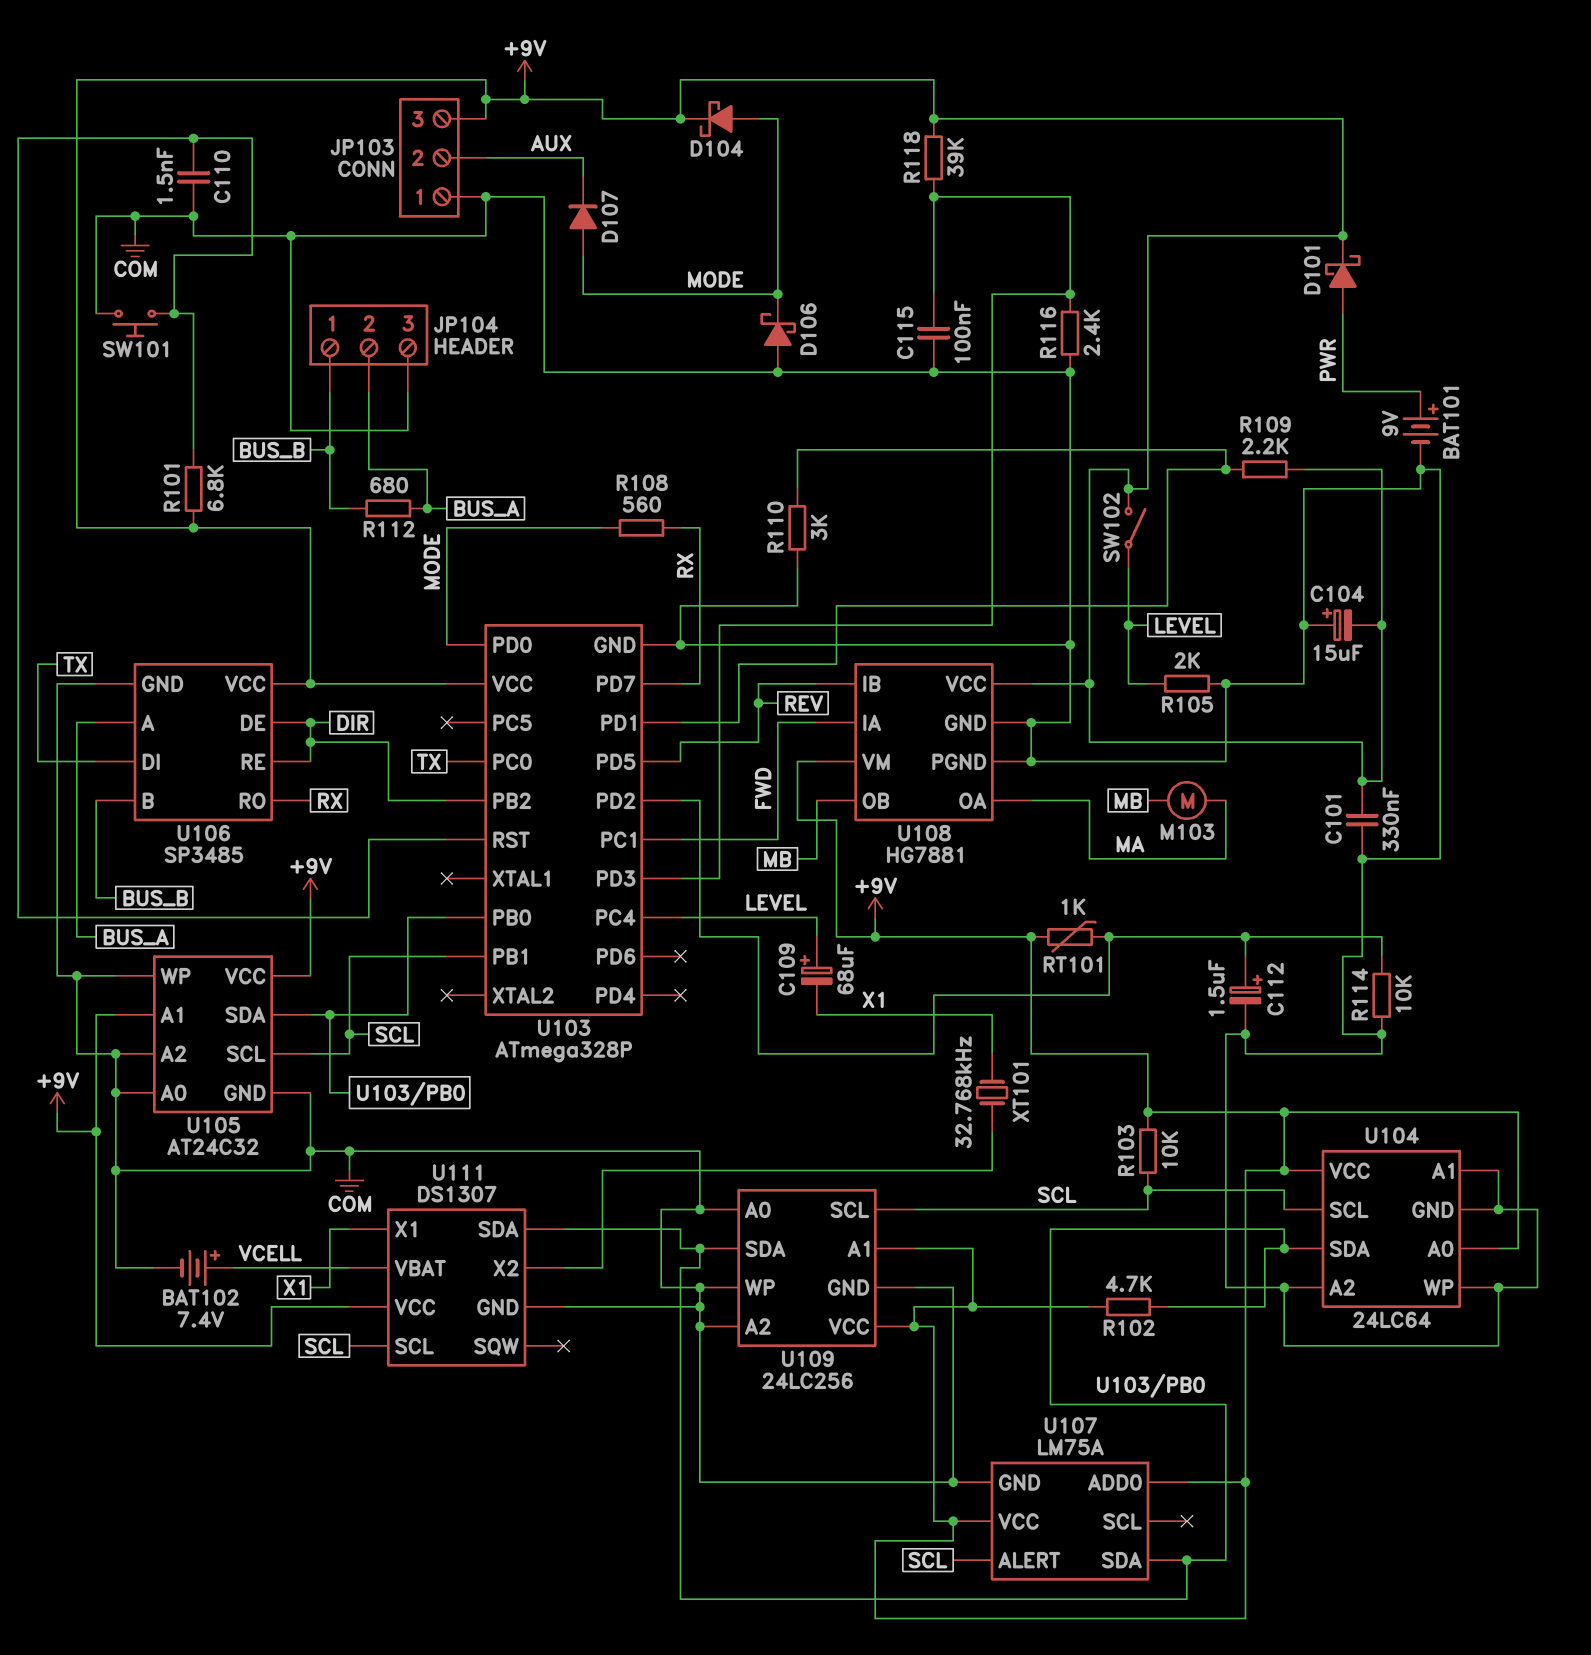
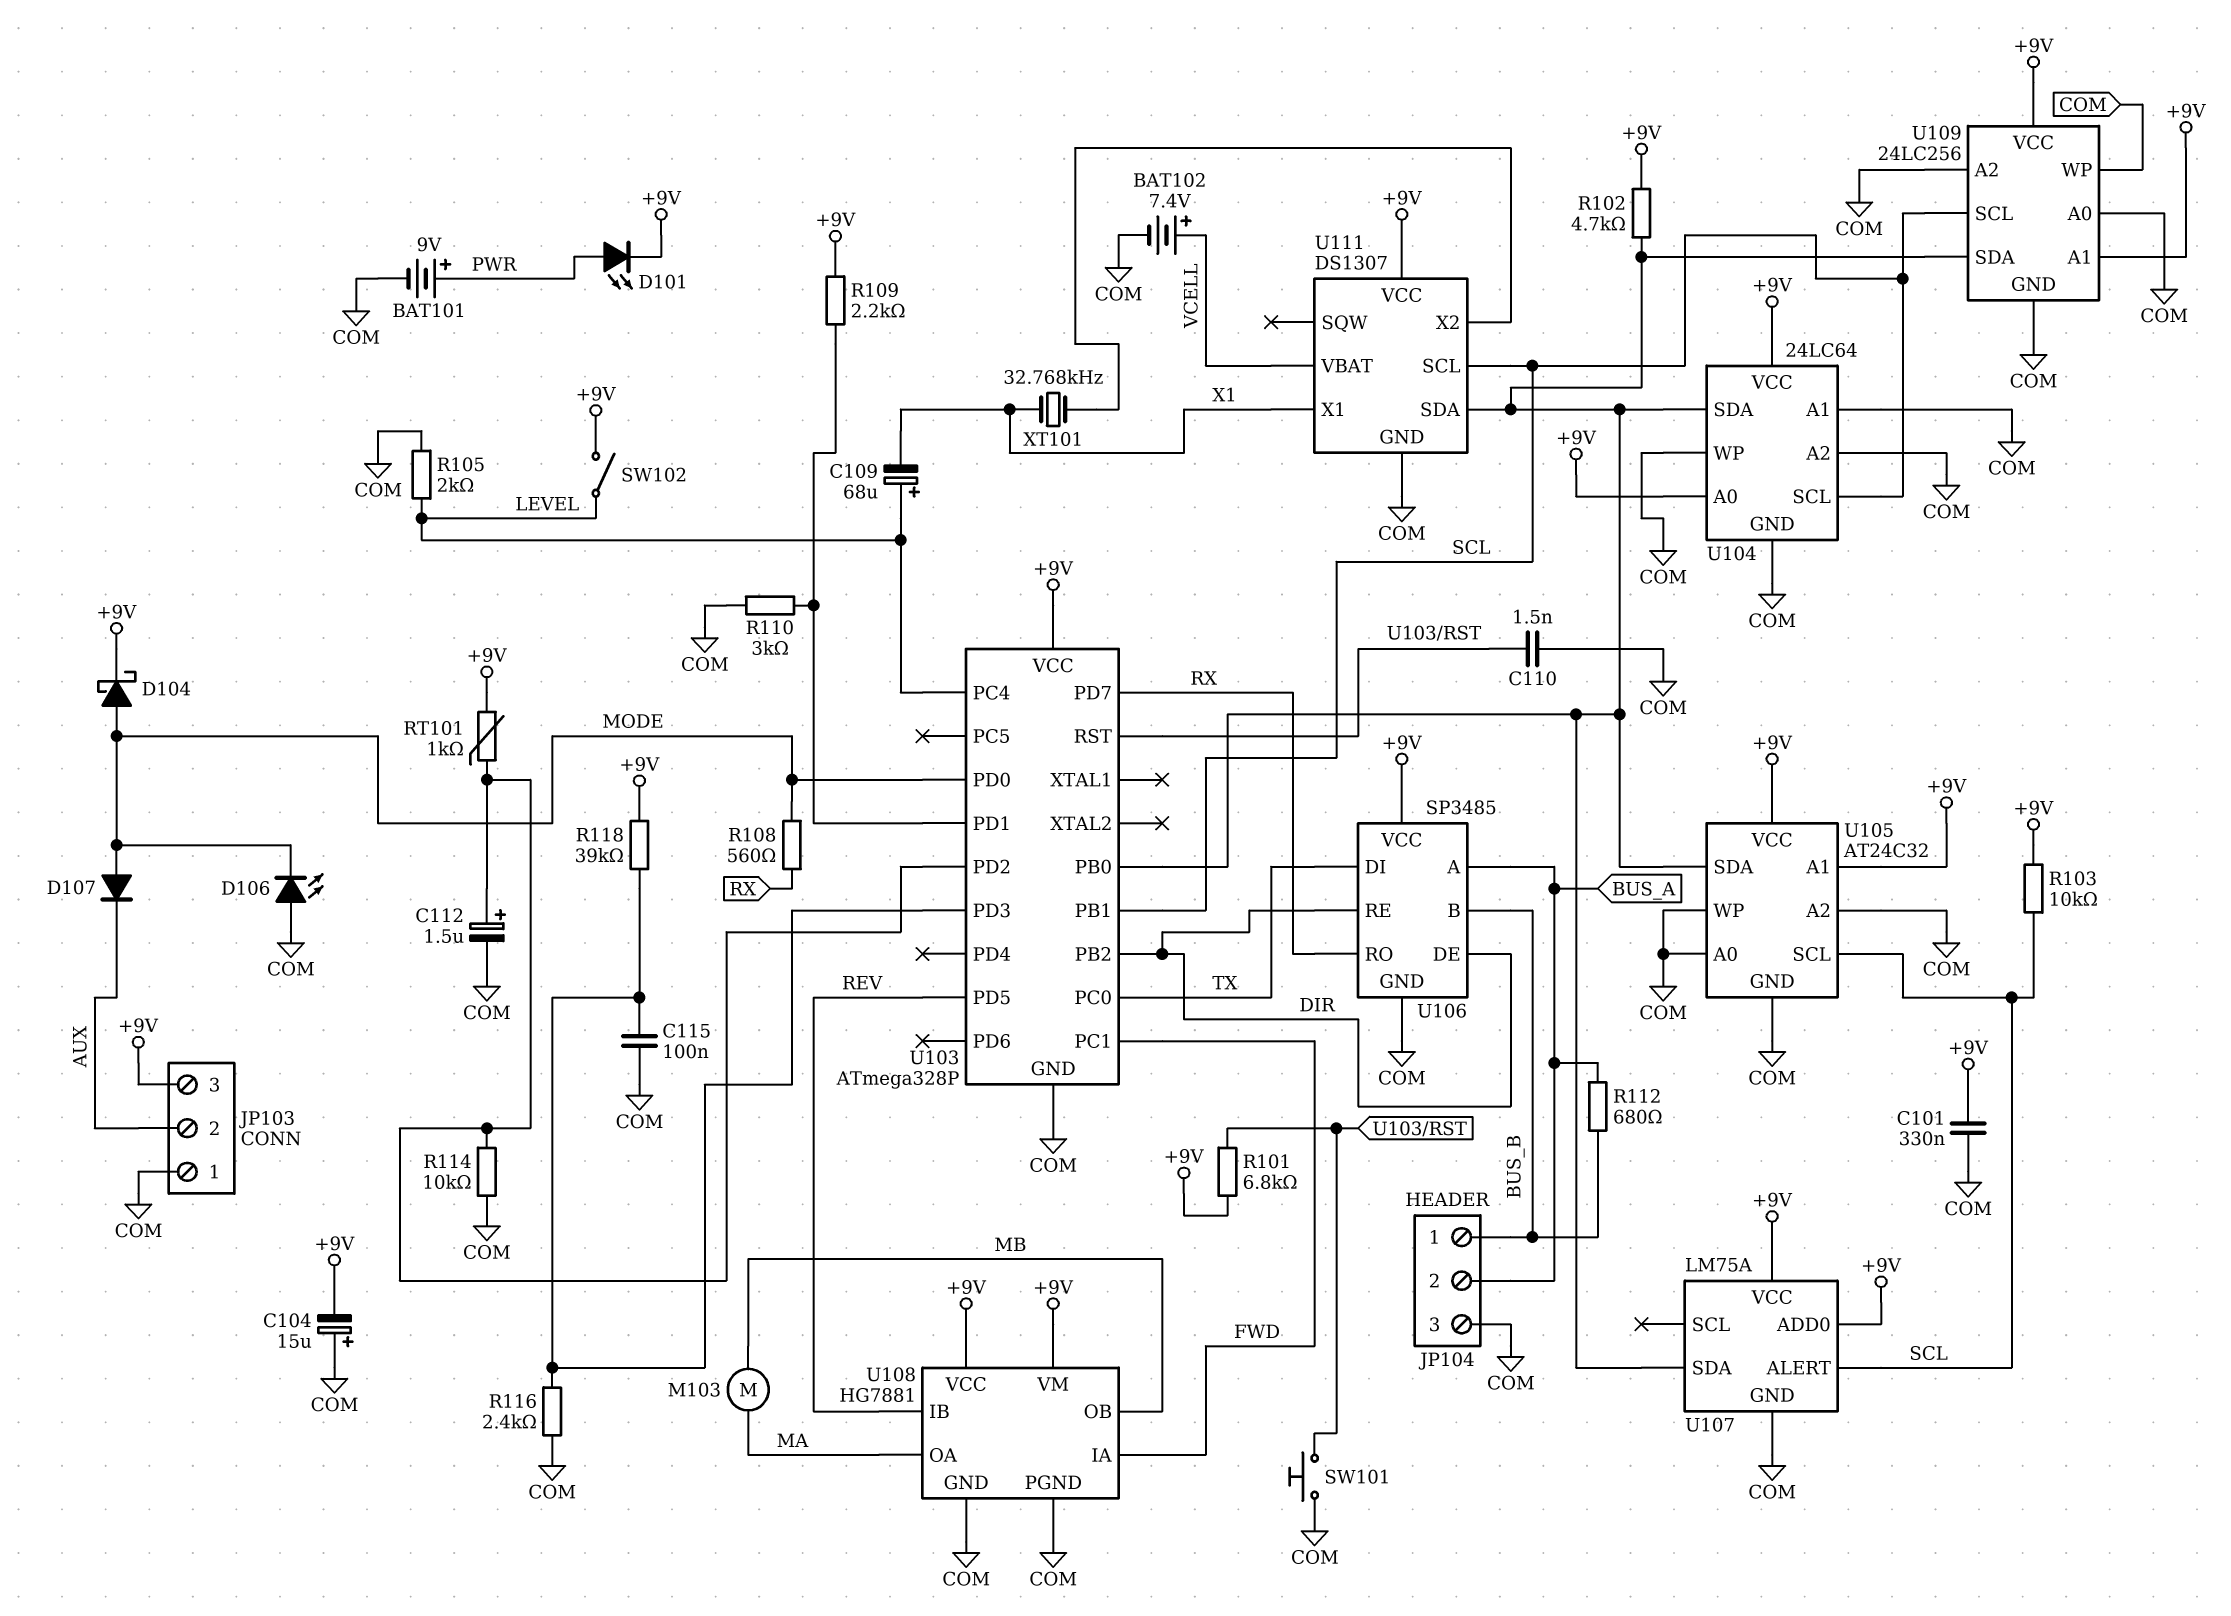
D101: schottky (A PWR, K +9V) -> LED (A PWR, K +9V)
D106: schottky (A COM, K MODE) -> LED (A COM, K MODE)

